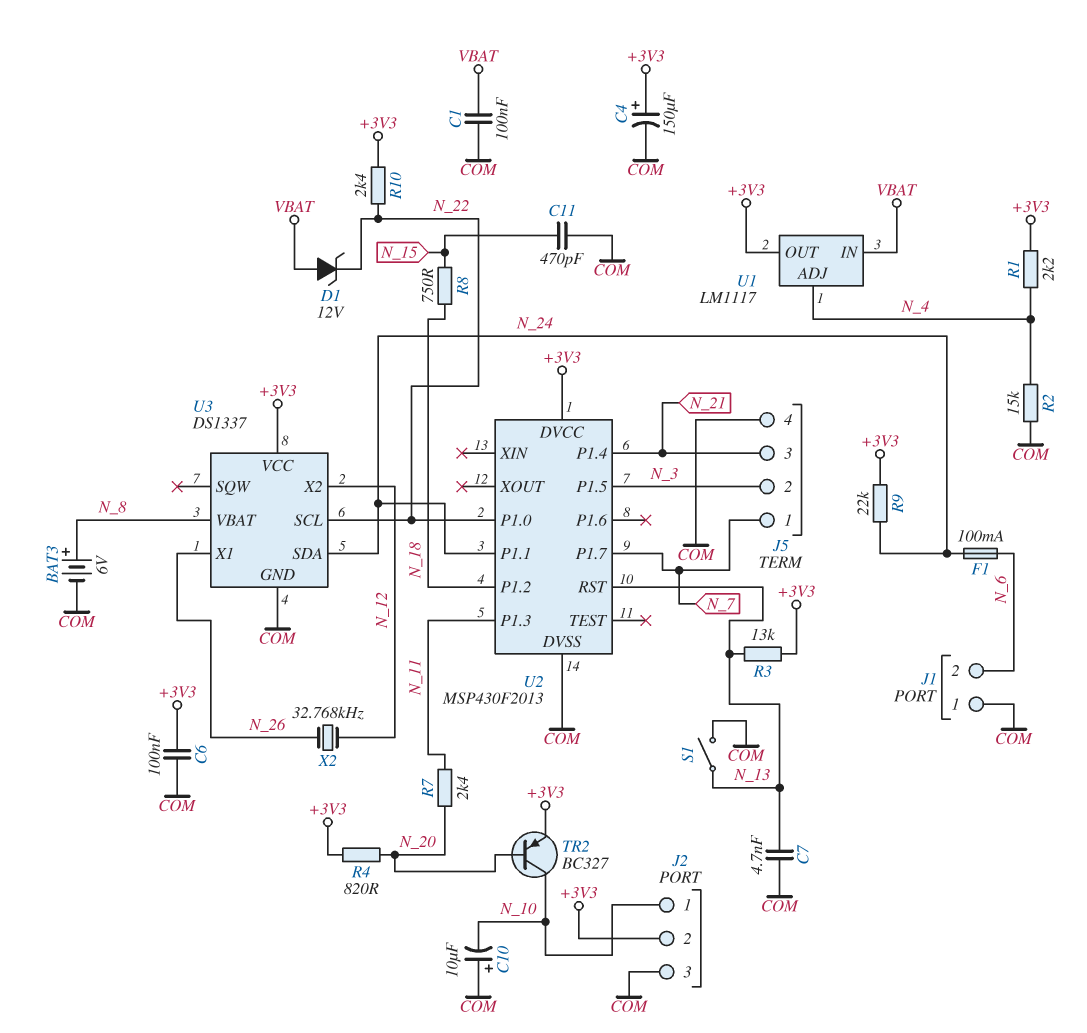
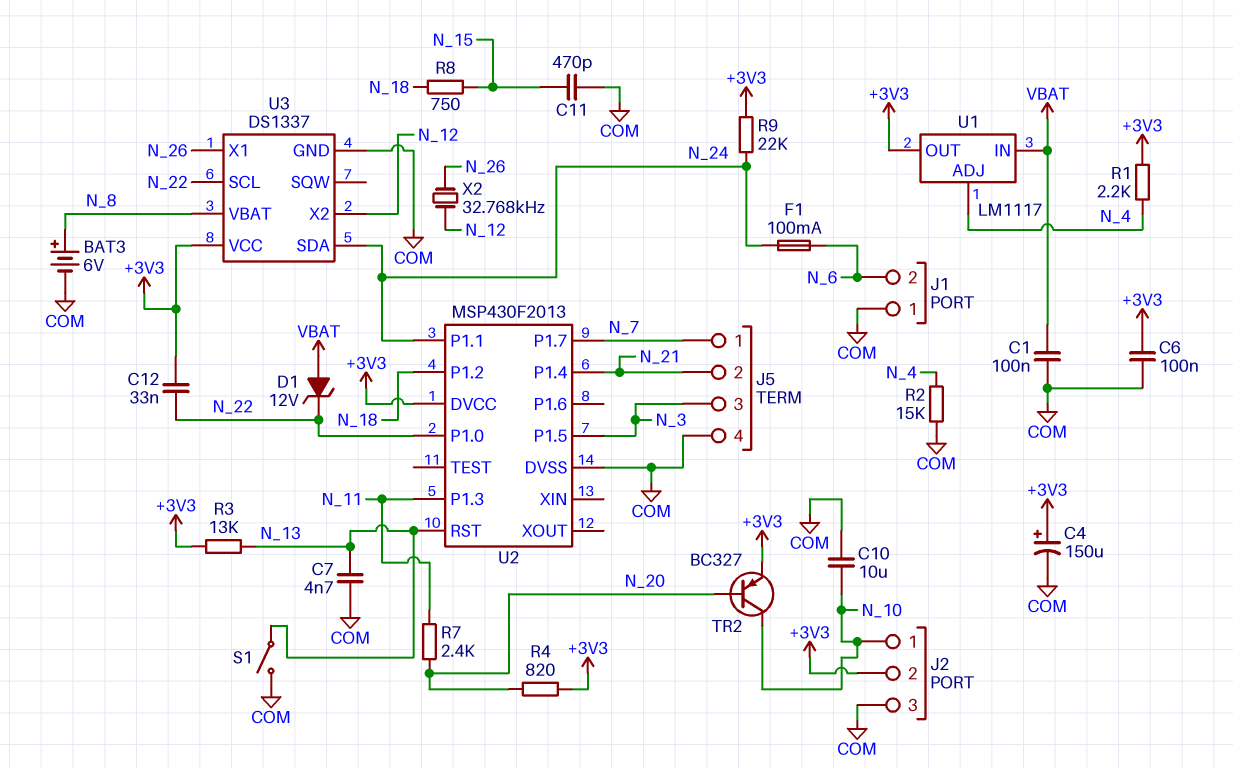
C10: 10uF (plus COM, minus N_10) -> 10uF (COM, N_10)
C12: none -> 33nF (+3V3, N_22)
J5 pin 2: N_3 -> N_21
J5 pin 3: N_21 -> N_3
R10: 2.4k (+3V3, N_22) -> none

